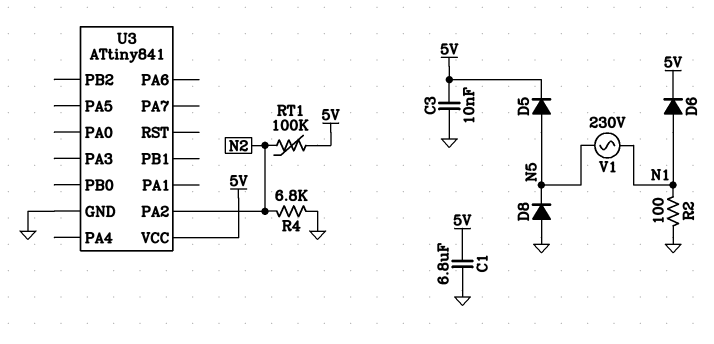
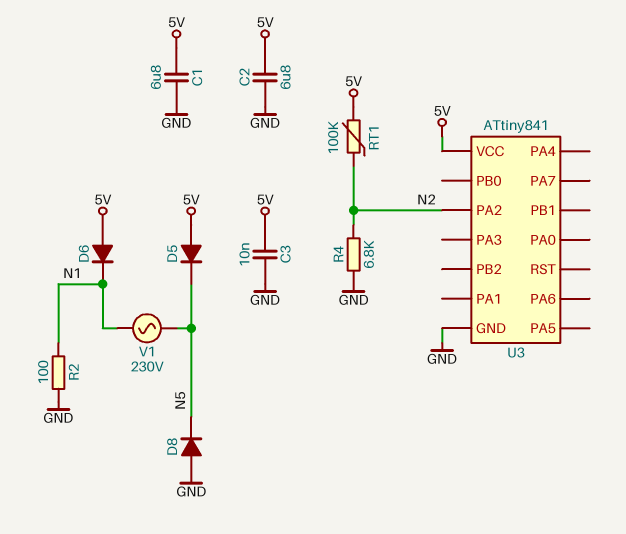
C2: none -> 6.8uF (5V, GND)
D5: diode (A N5, K 5V) -> diode (A 5V, K N5)
D6: diode (A N1, K 5V) -> diode (A 5V, K N1)

